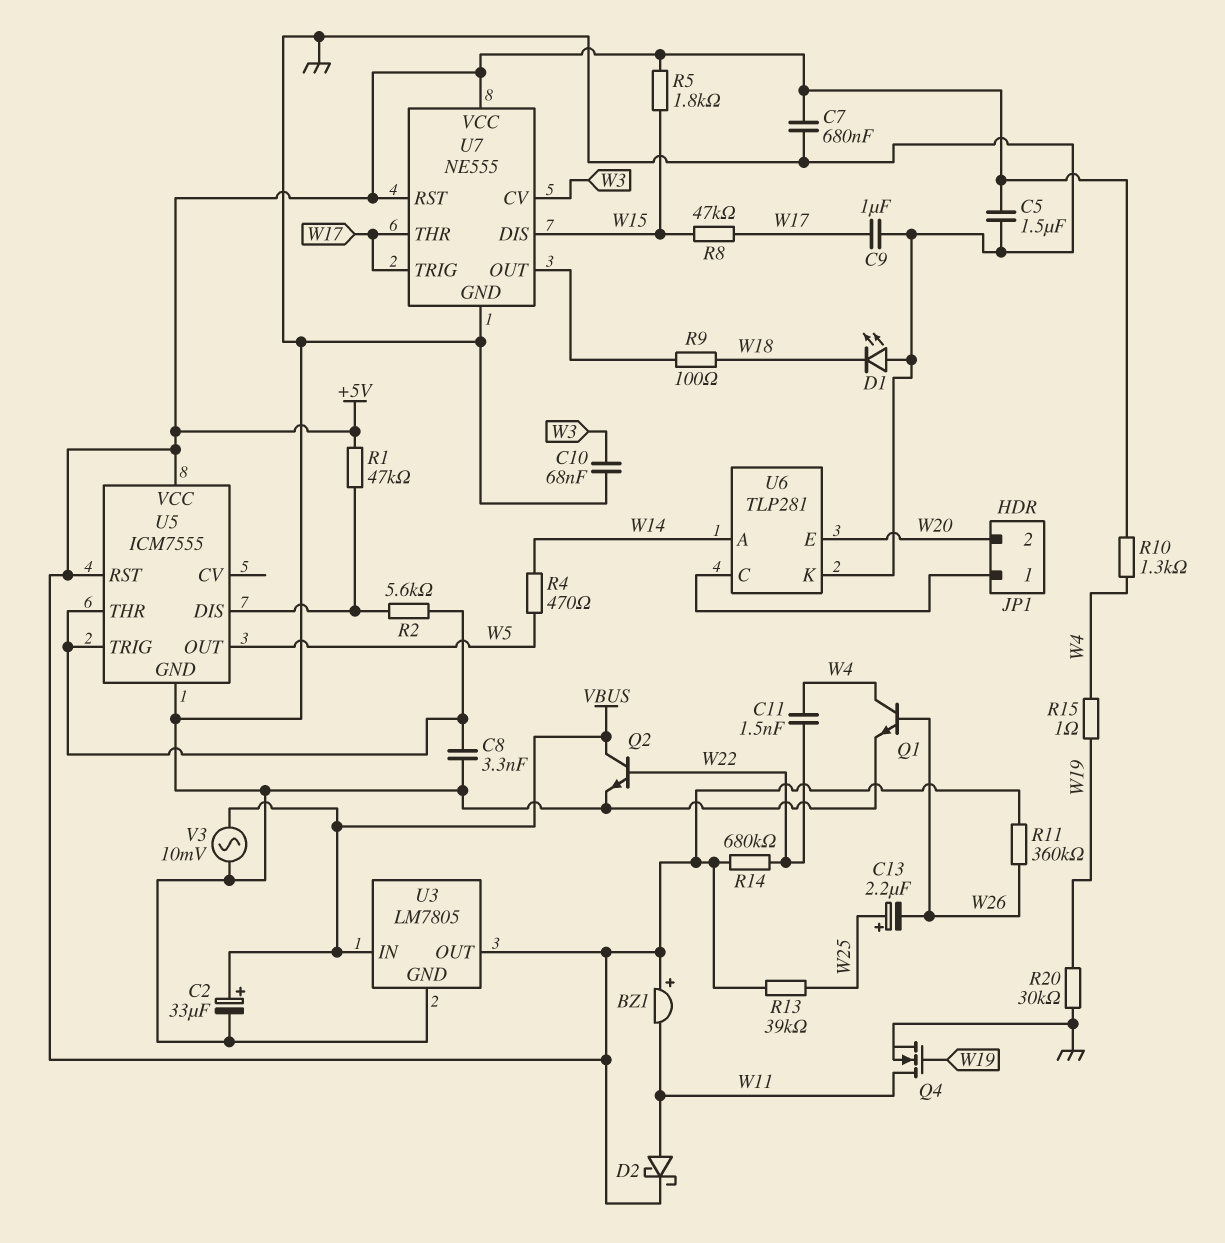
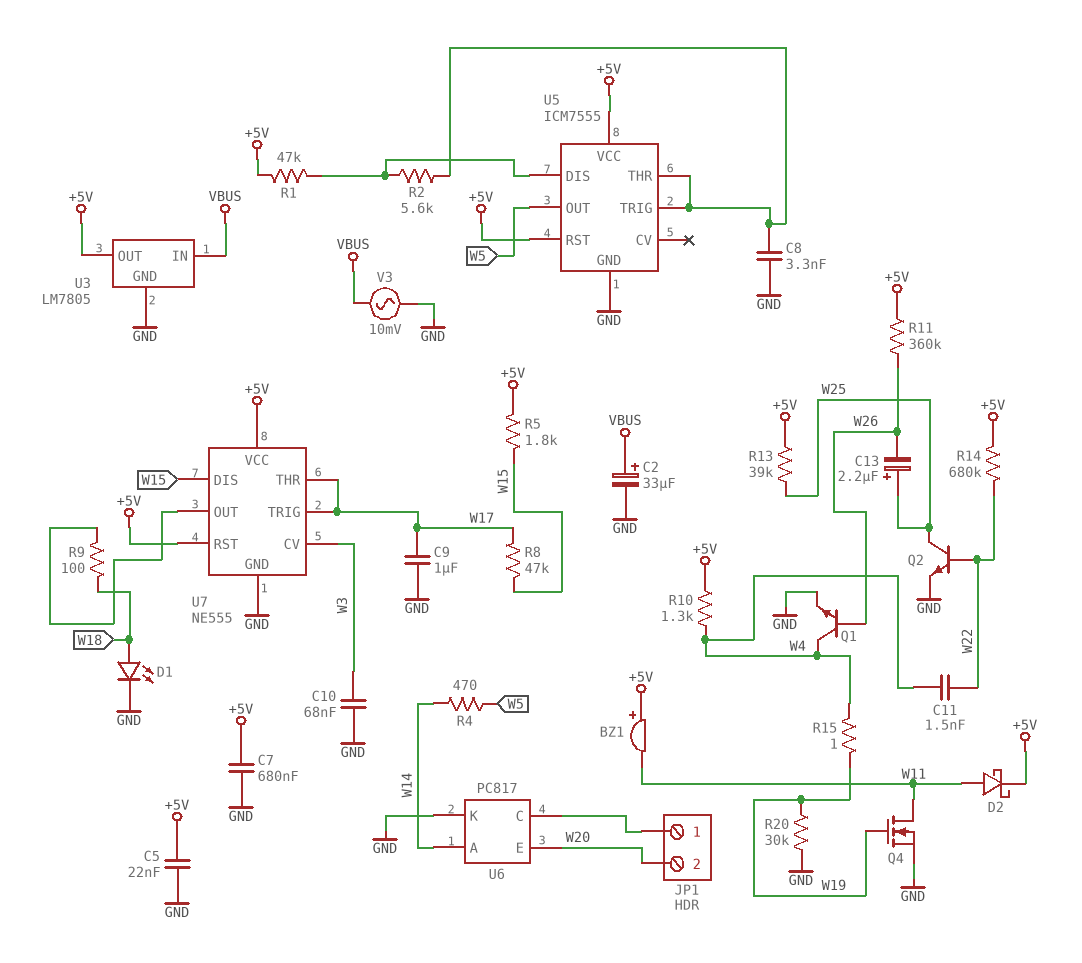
C5: 1.5uF (+5V, GND) -> 22nF (+5V, GND)
D1: LED (A GND, K W18) -> LED (A W18, K GND)
Q2: NPN (B W22, C VBUS, E GND) -> NPN (B W22, C W25, E GND)
U6: TLP281 -> PC817

